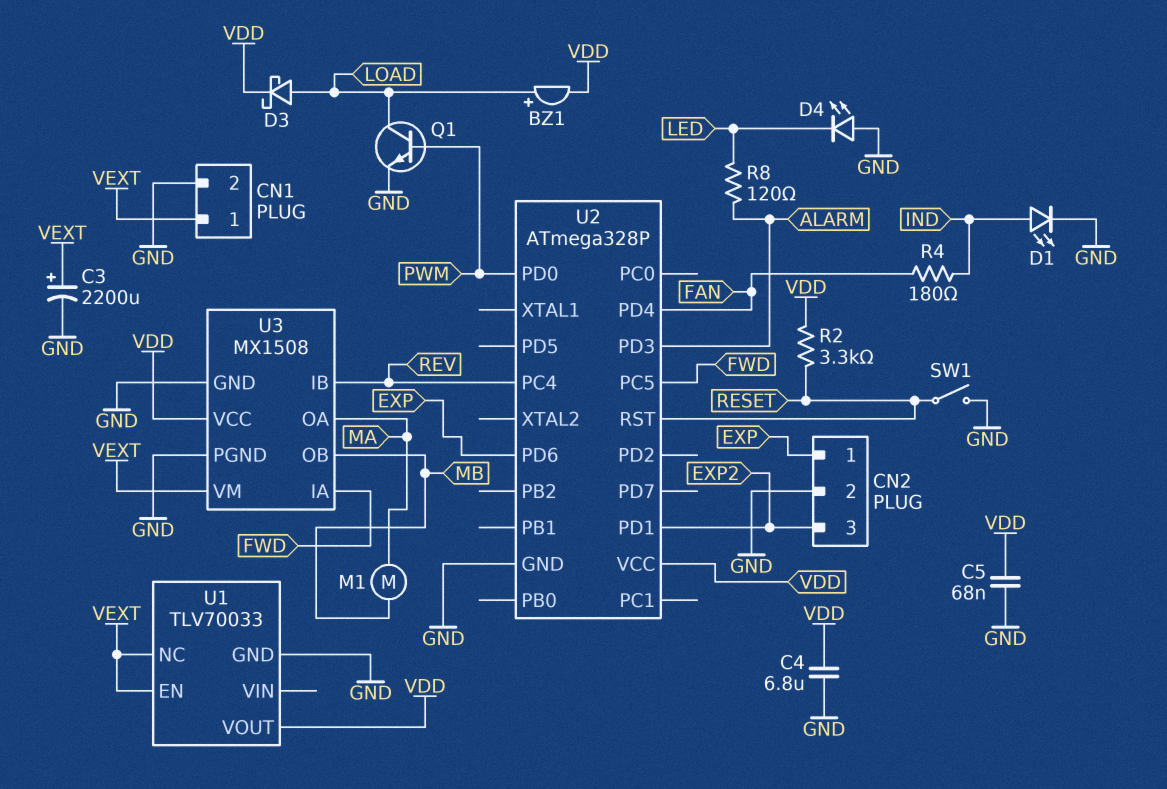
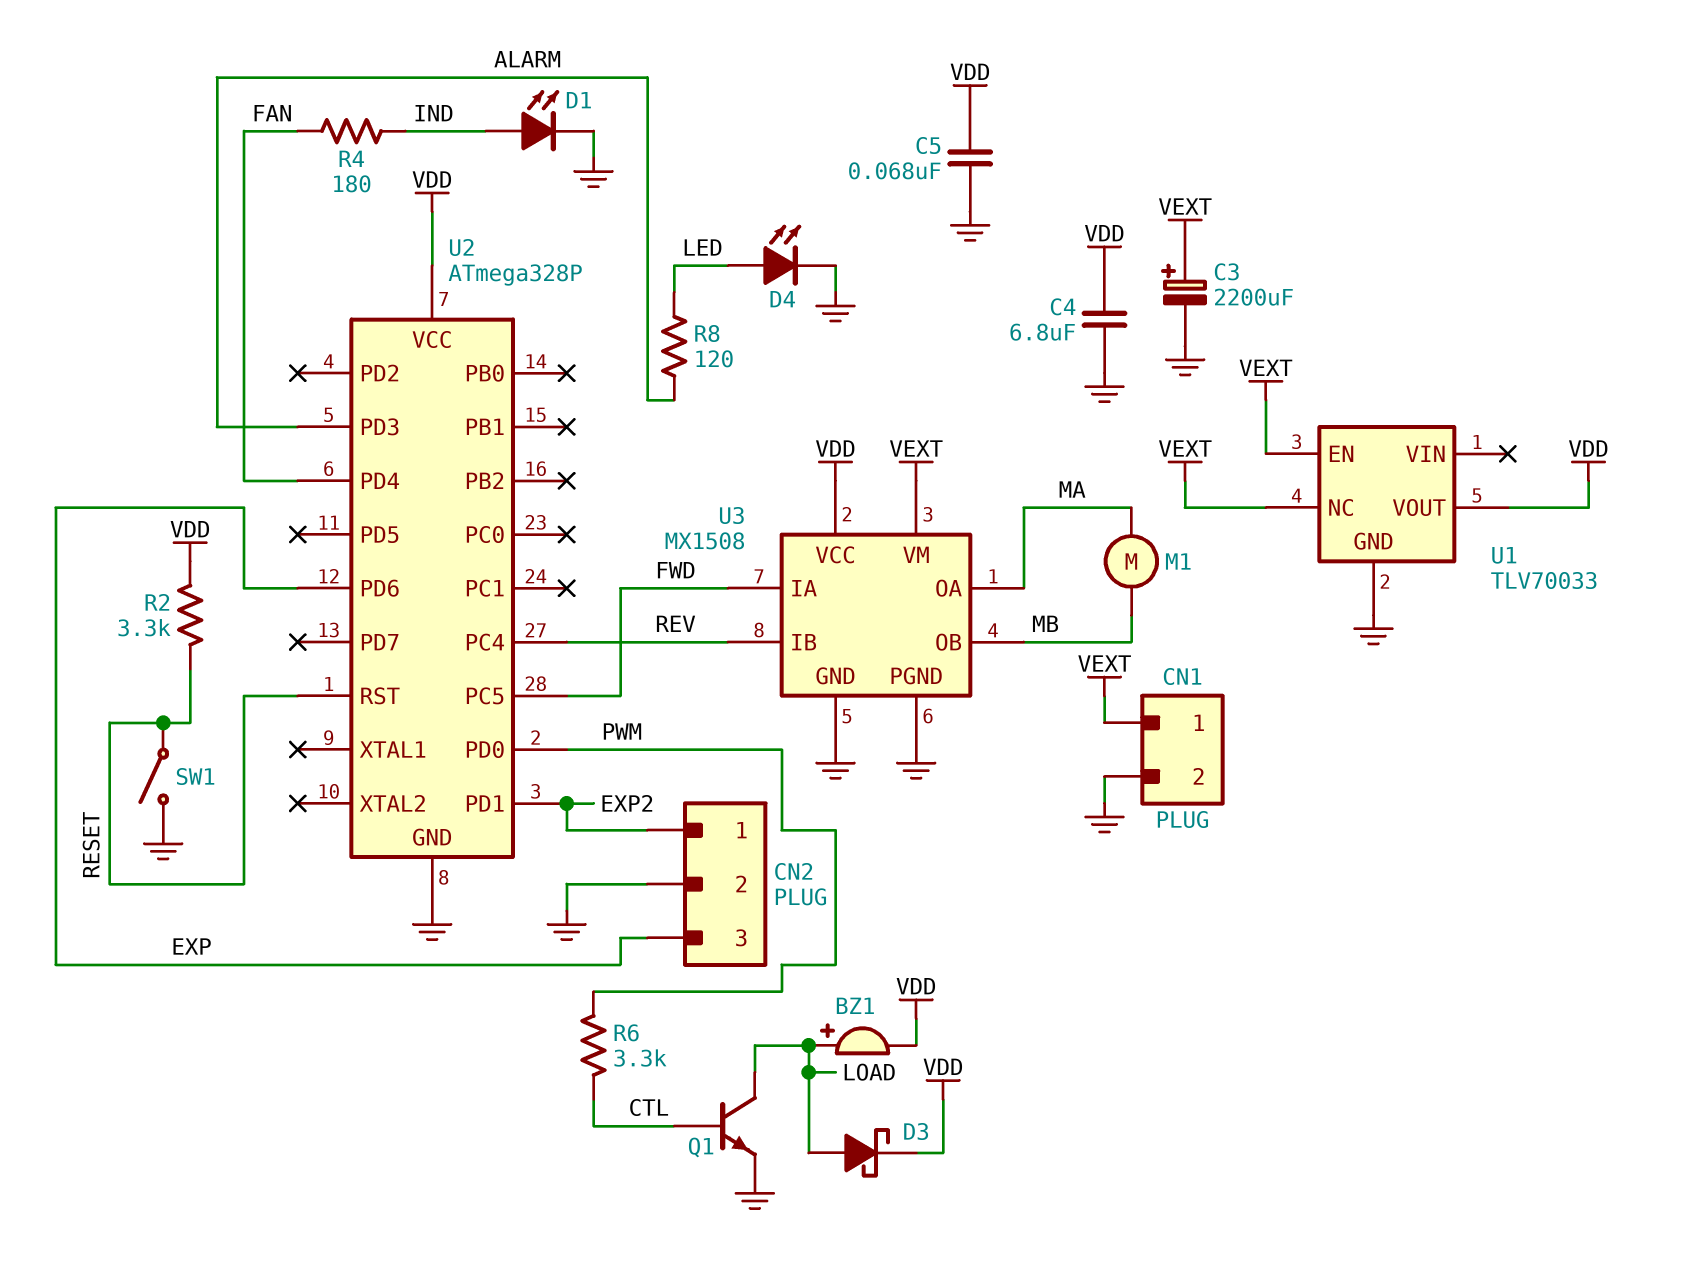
CN2 pin 1: EXP -> EXP2
CN2 pin 3: EXP2 -> EXP
D4: LED (A GND, K LED) -> LED (A LED, K GND)
Q1: NPN (B PWM, C LOAD, E GND) -> NPN (B CTL, C LOAD, E GND)
R6: none -> 3.3k (CTL, PWM)

